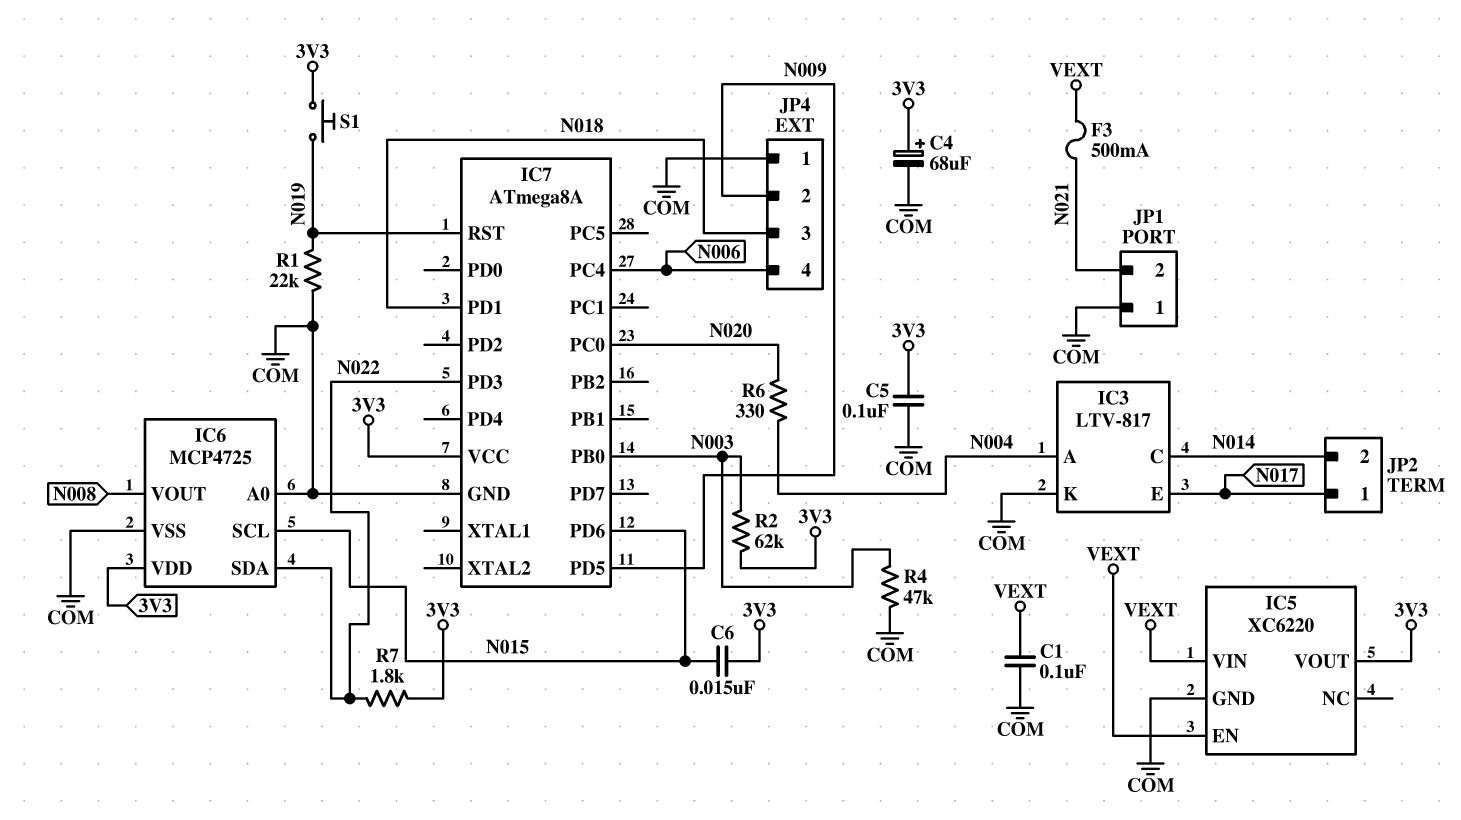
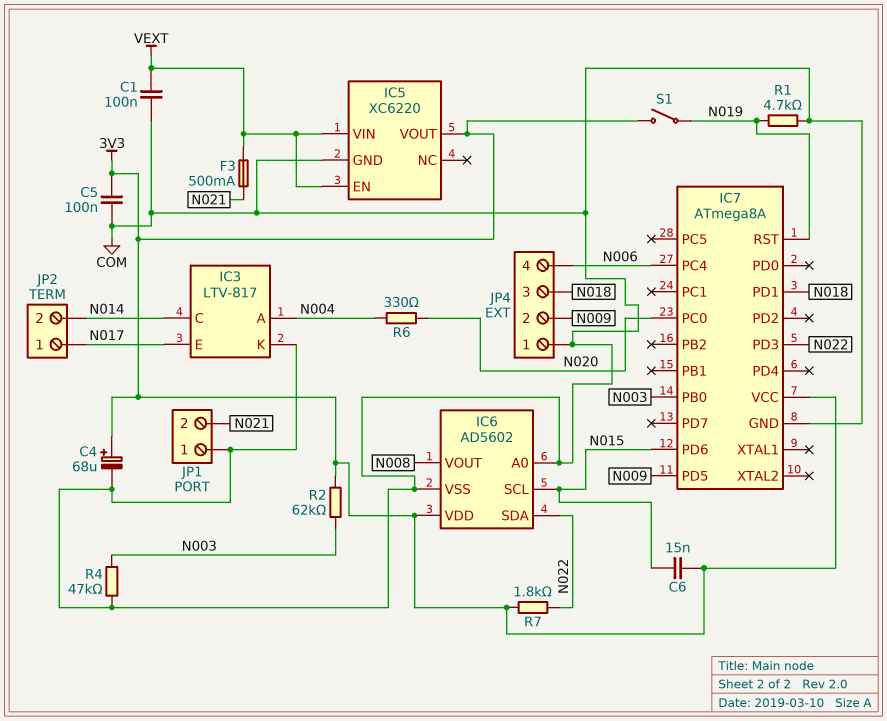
IC6: MCP4725 -> AD5602
R1: 22k (COM, N019) -> 4.7k (COM, N019)
S1: button (3V3, N019) -> switch (3V3, N019)

